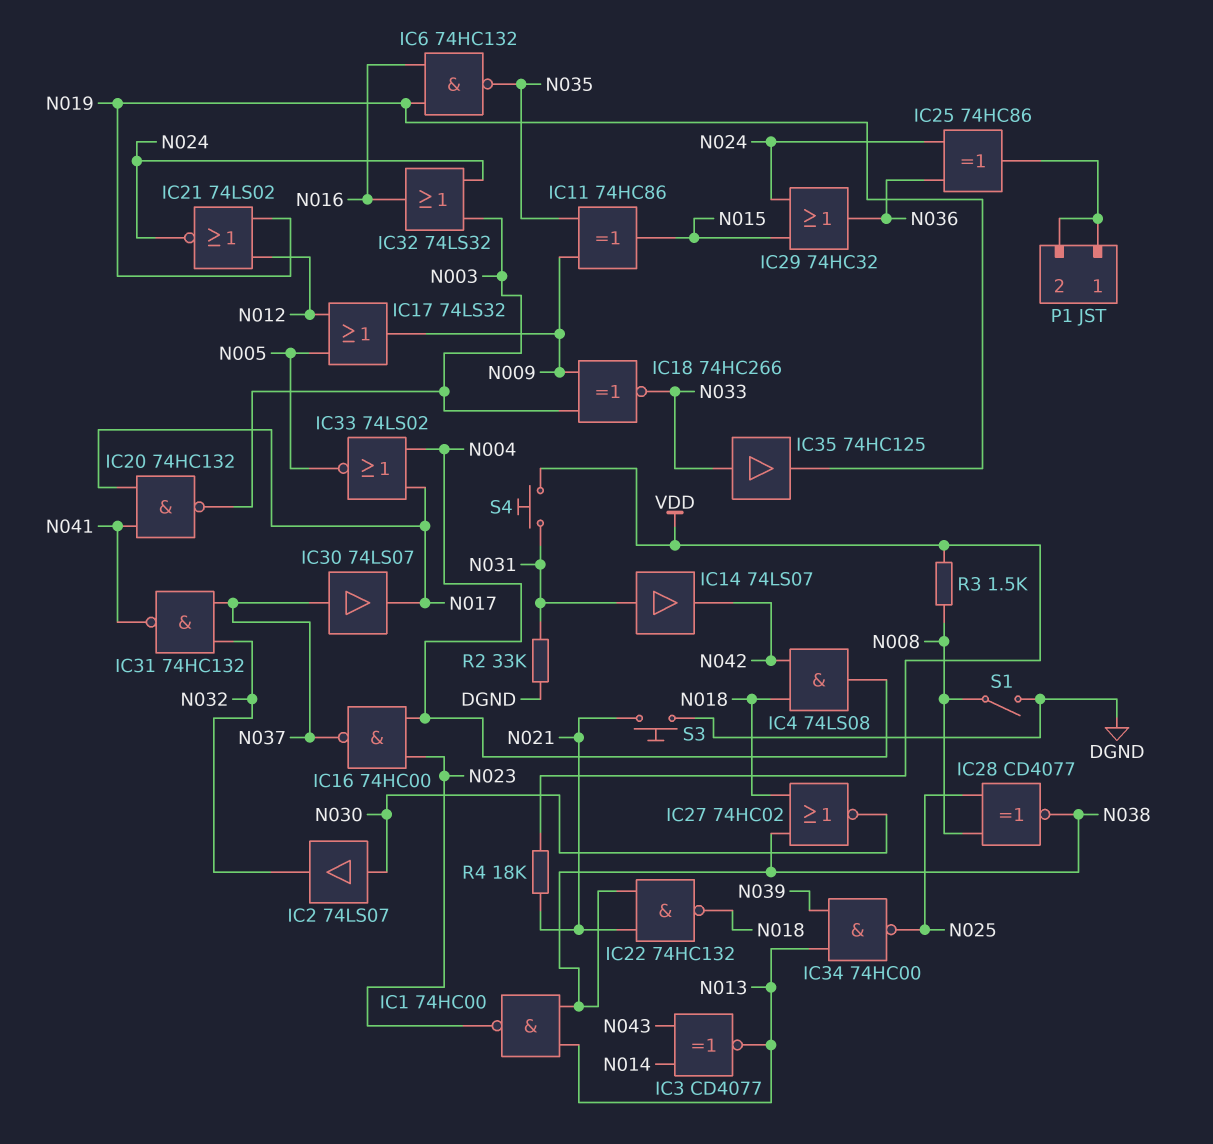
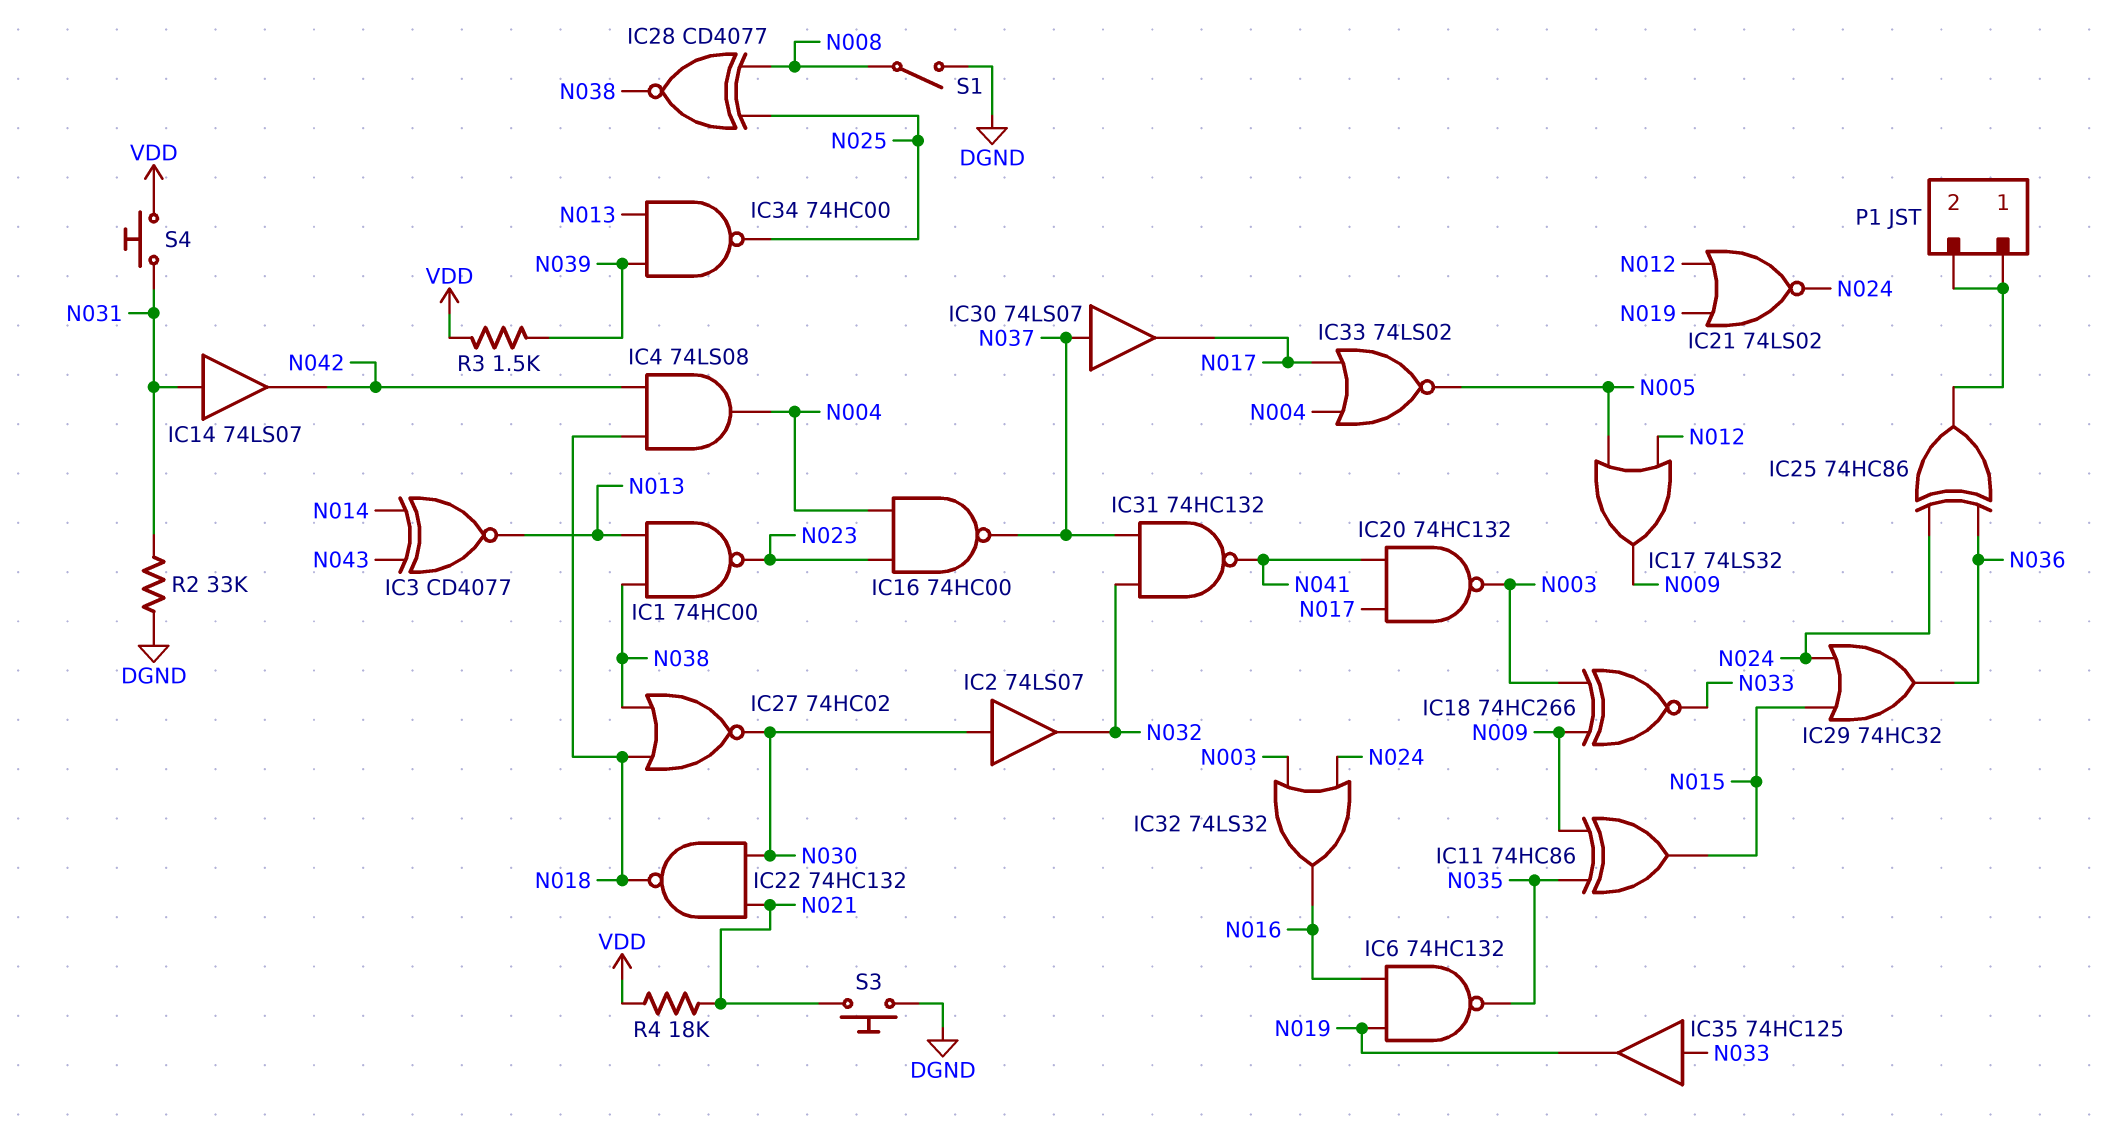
IC22: NAND 74HC132 (in N021, in N038, out N018) -> NAND 74HC132 (in N021, in N030, out N018)
R3: 1.5k (N008, VDD) -> 1.5k (N039, VDD)

